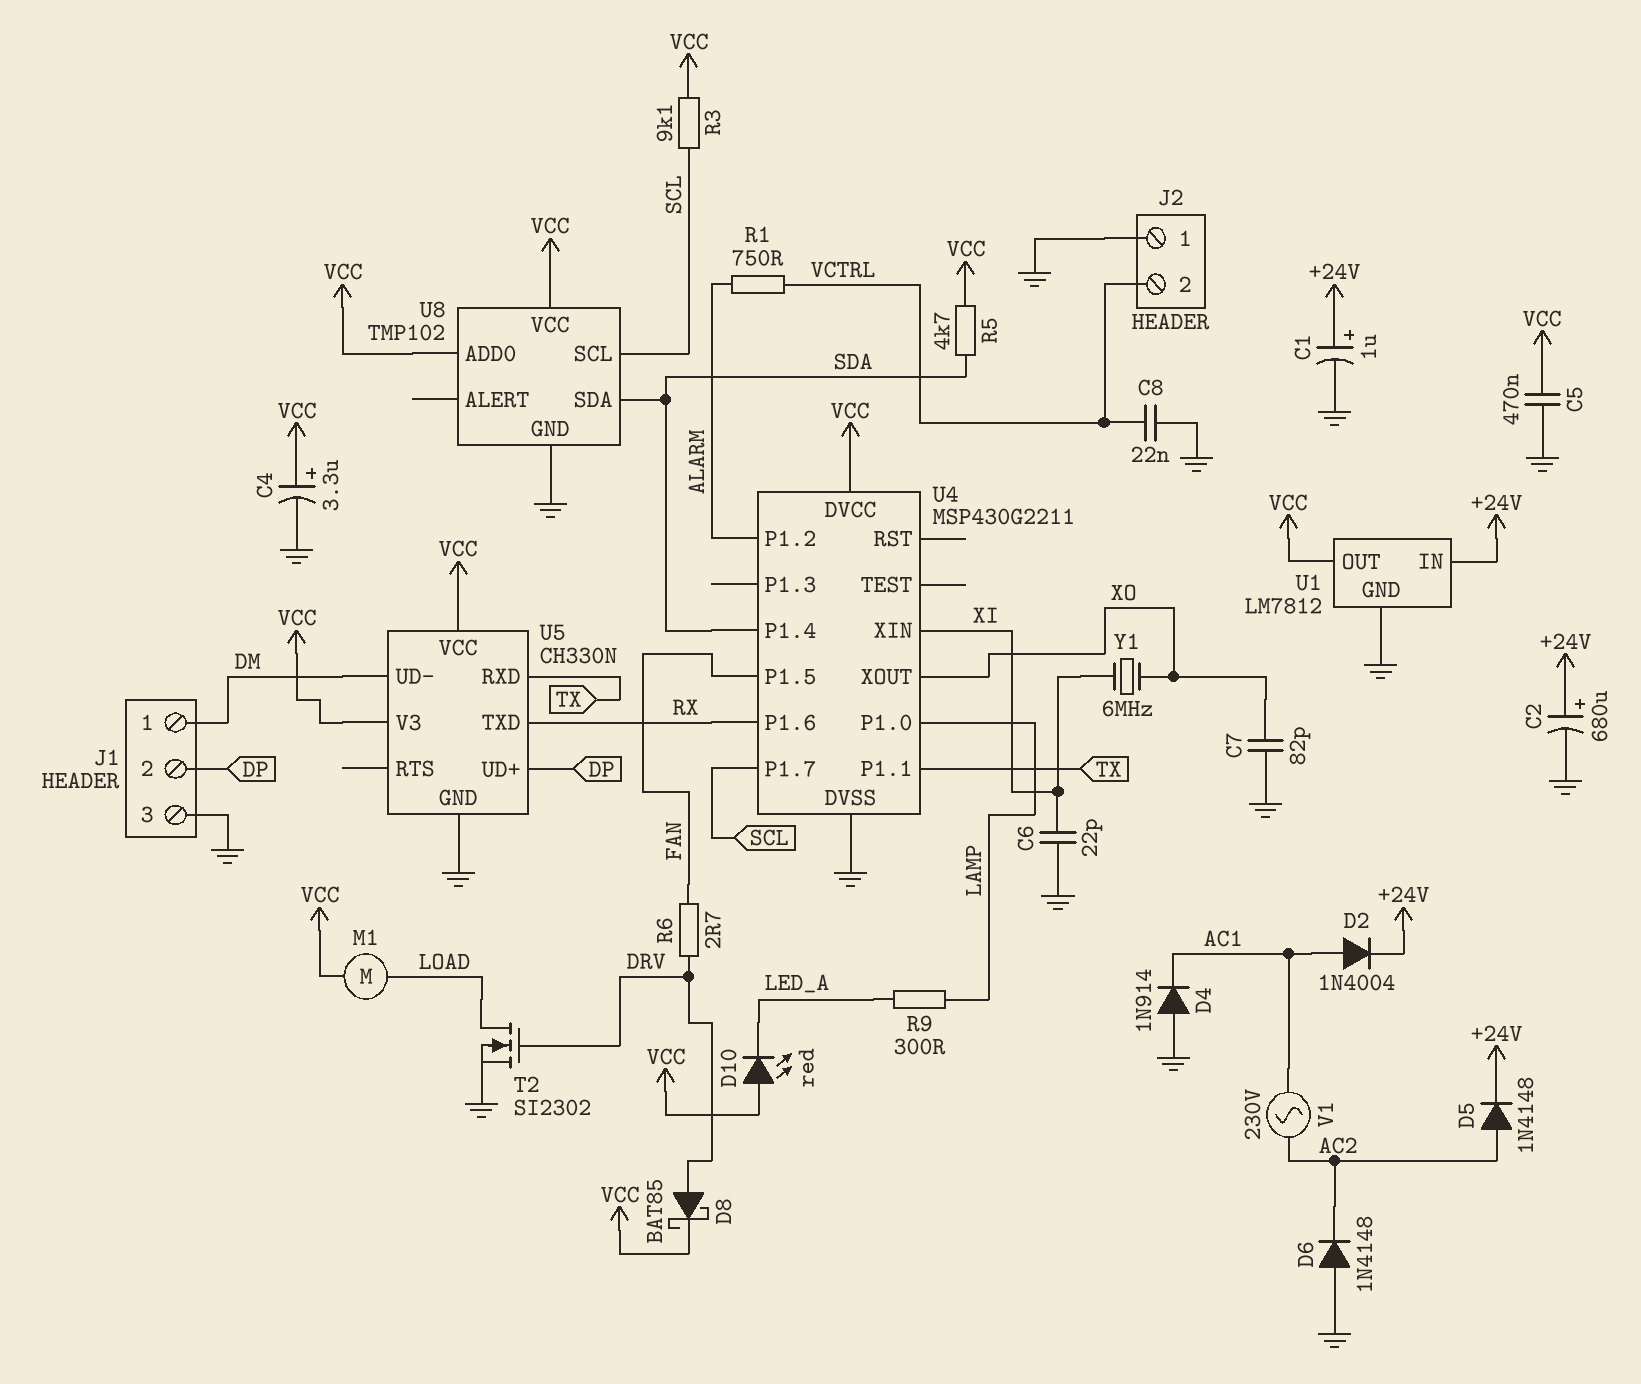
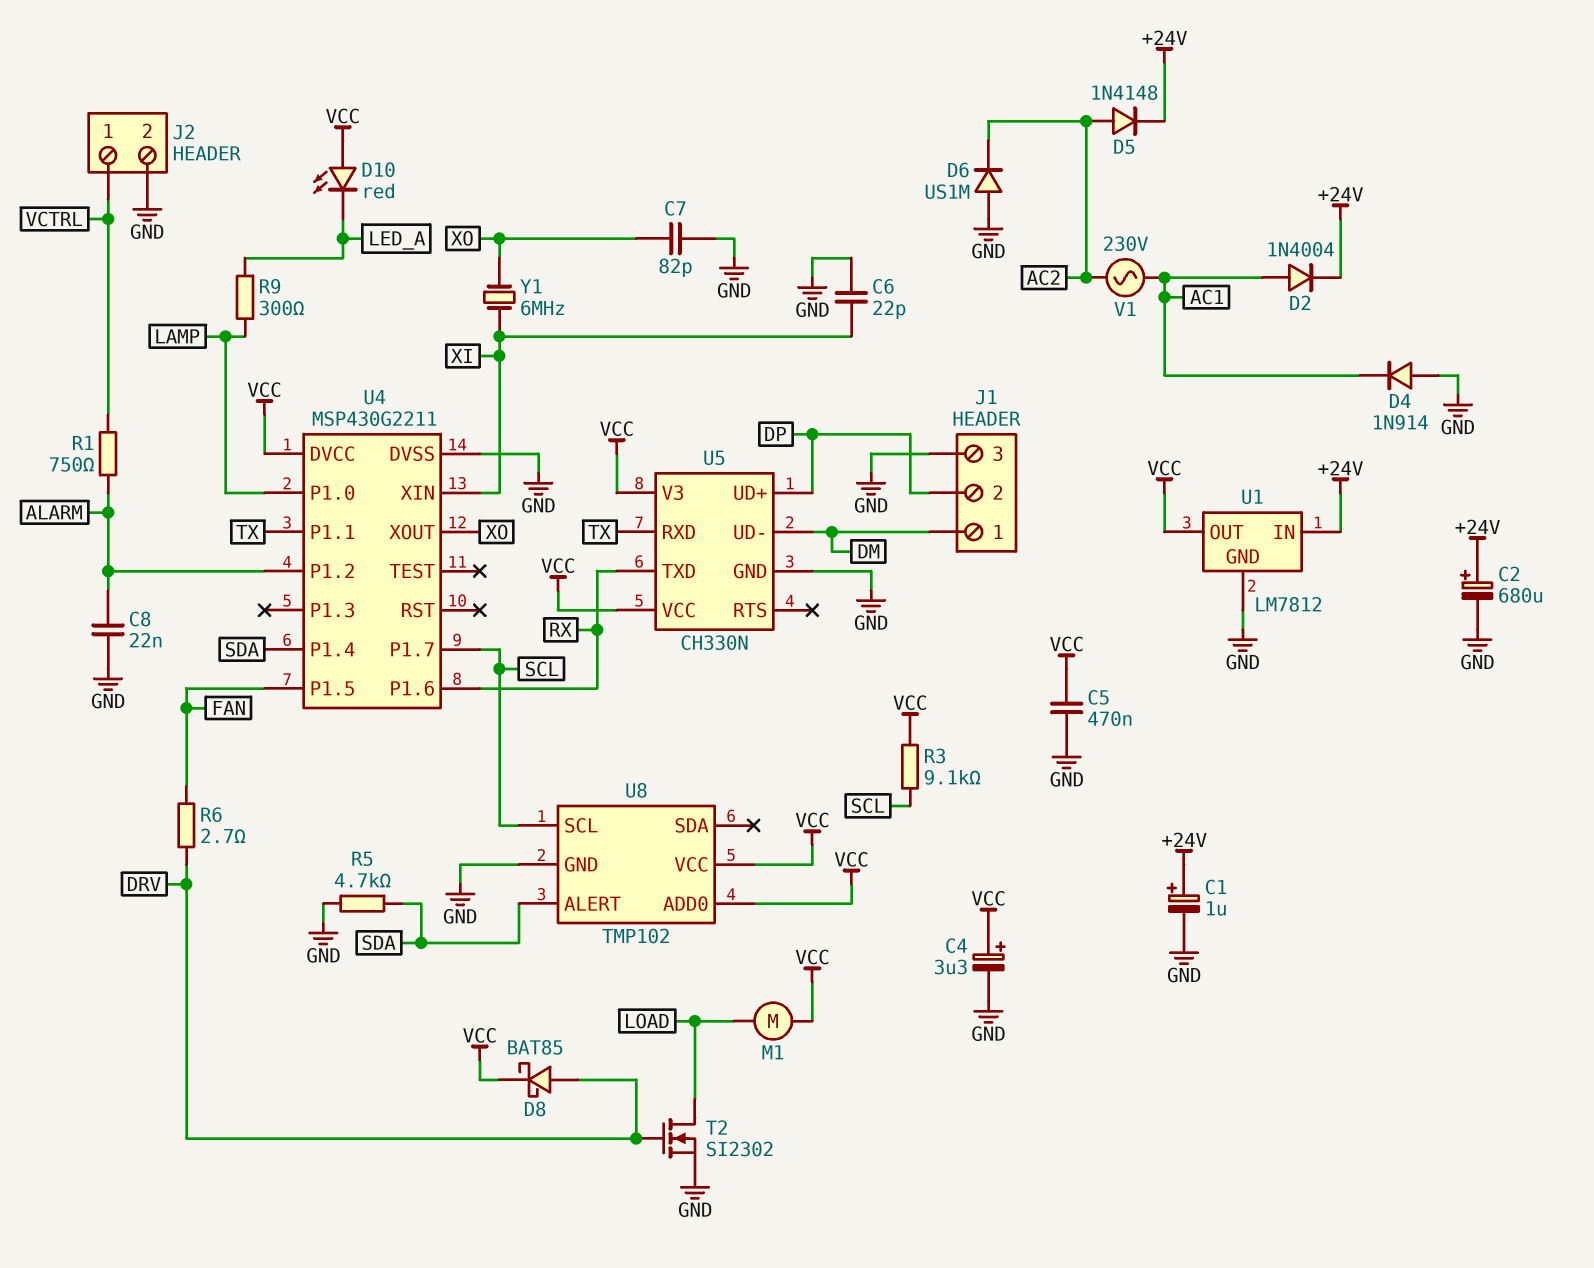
C8: 22nF (GND, VCTRL) -> 22nF (ALARM, GND)
D6: diode 1N4148 (A GND, K AC2) -> diode US1M (A GND, K AC2)
J2 pin 1: GND -> VCTRL
J2 pin 2: VCTRL -> GND
R5: 4.7k (SDA, VCC) -> 4.7k (GND, SDA)
U8 pin ALERT: none -> SDA
U8 pin SDA: SDA -> none

